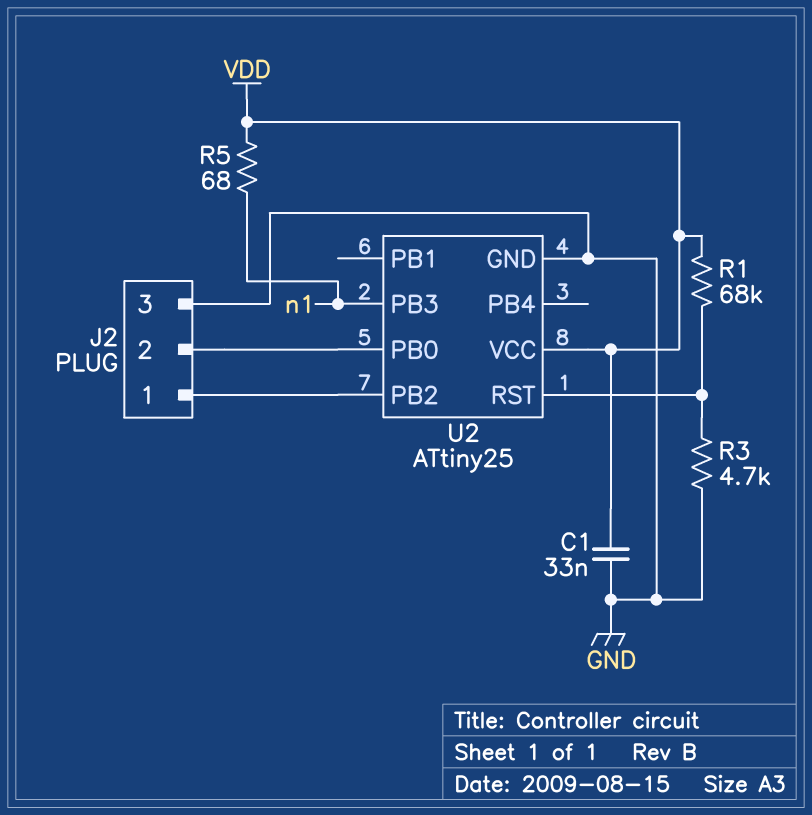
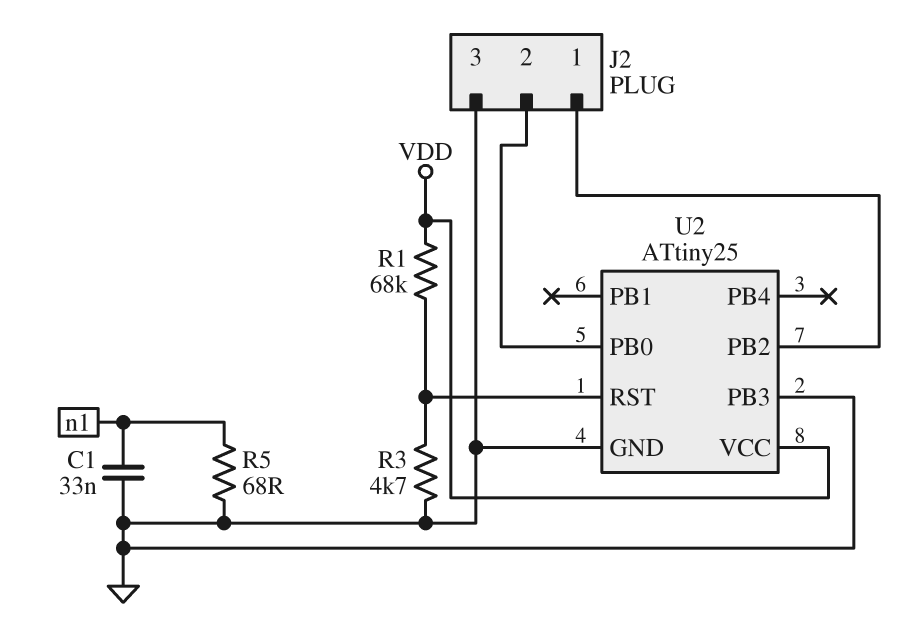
C1: 33nF (GND, VDD) -> 33nF (GND, n1)
R5: 68 (VDD, n1) -> 68 (GND, n1)
U2 pin PB3: n1 -> GND

